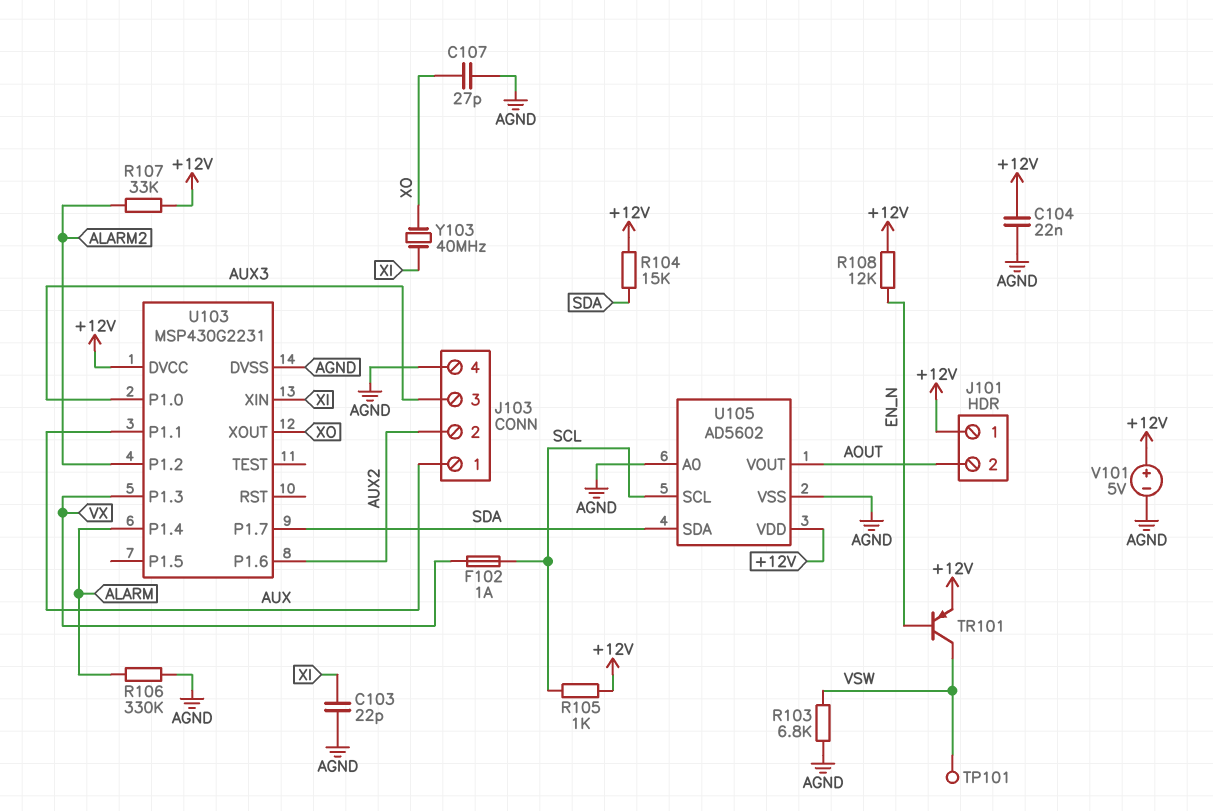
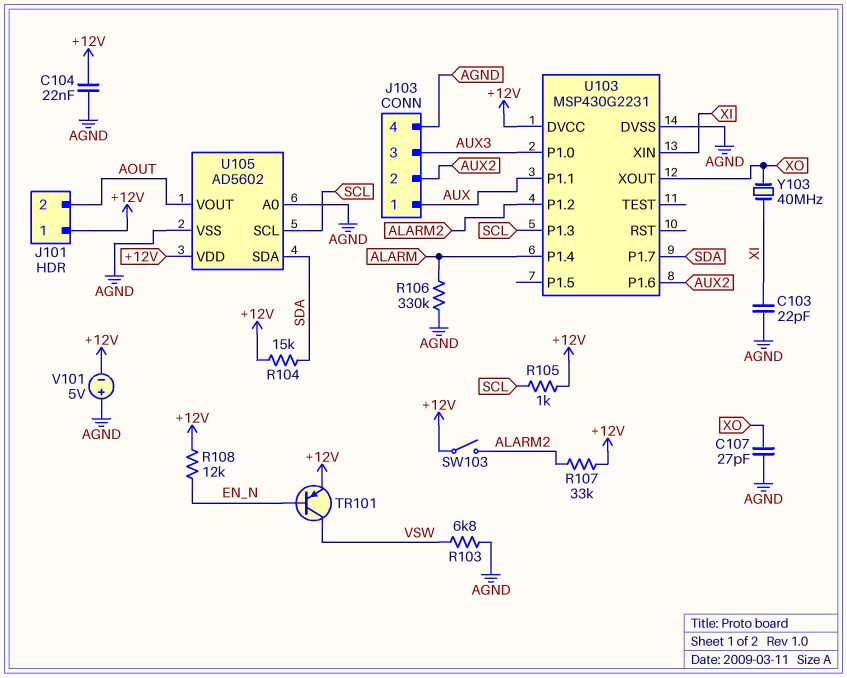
F102: 1A (SCL, VX) -> none
SW103: none -> switch (+12V, ALARM2)
TP101: test point (VSW) -> none
U103 pin P1.3: VX -> SCL
V101: 5V (plus +12V, minus AGND) -> 5V (plus AGND, minus +12V)

